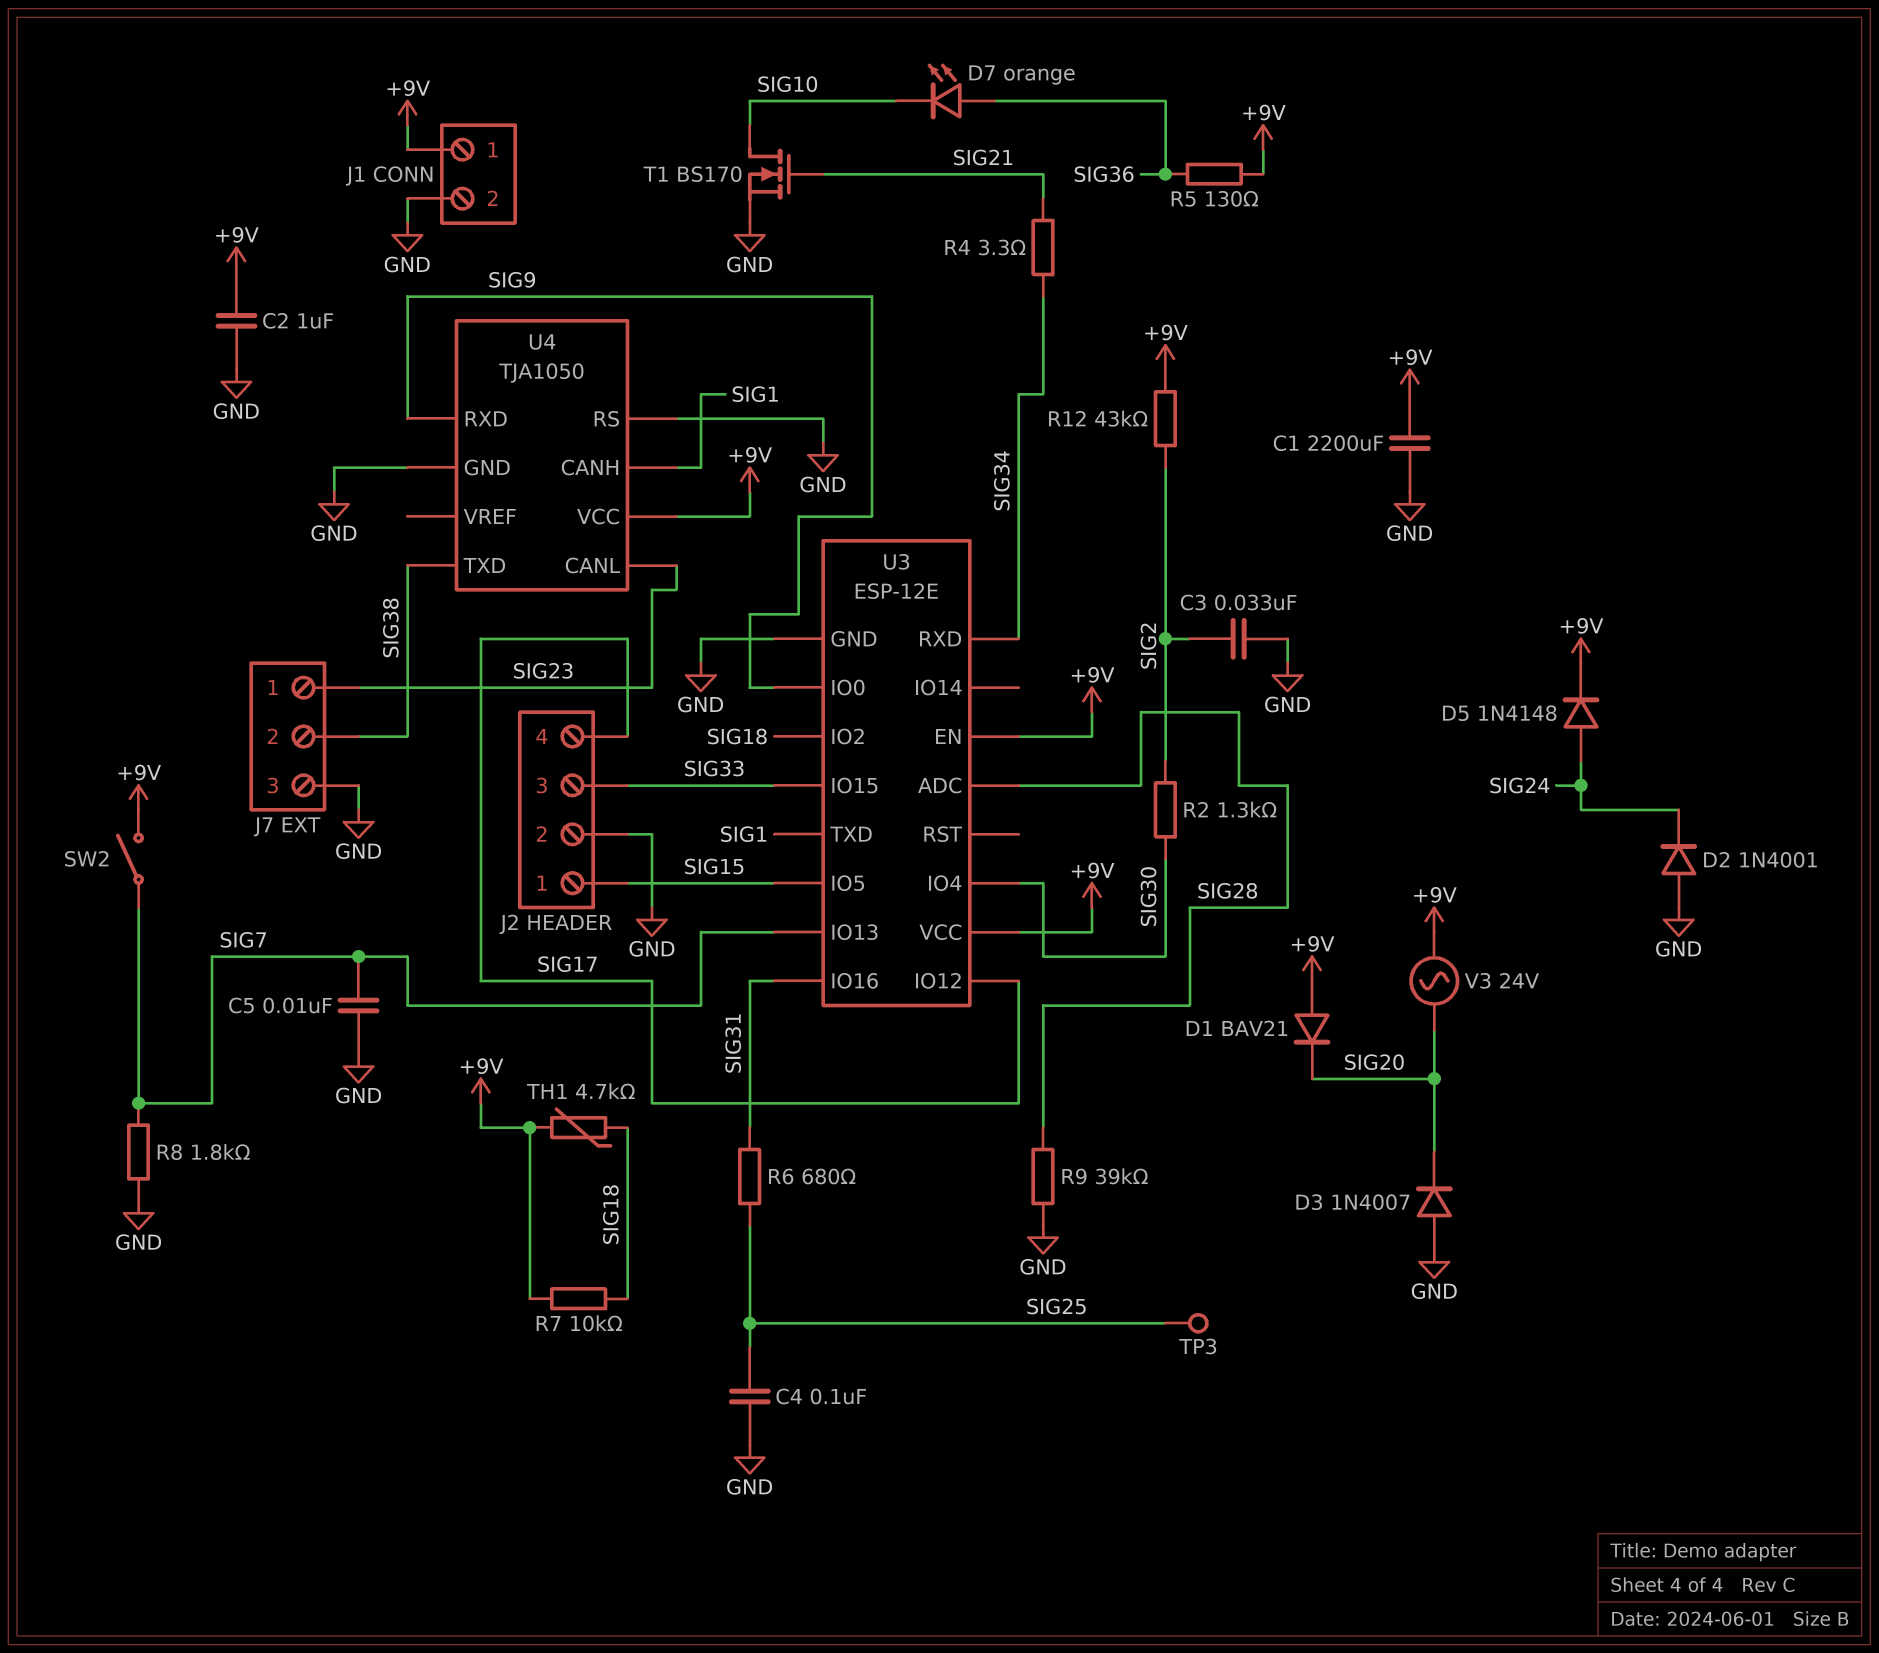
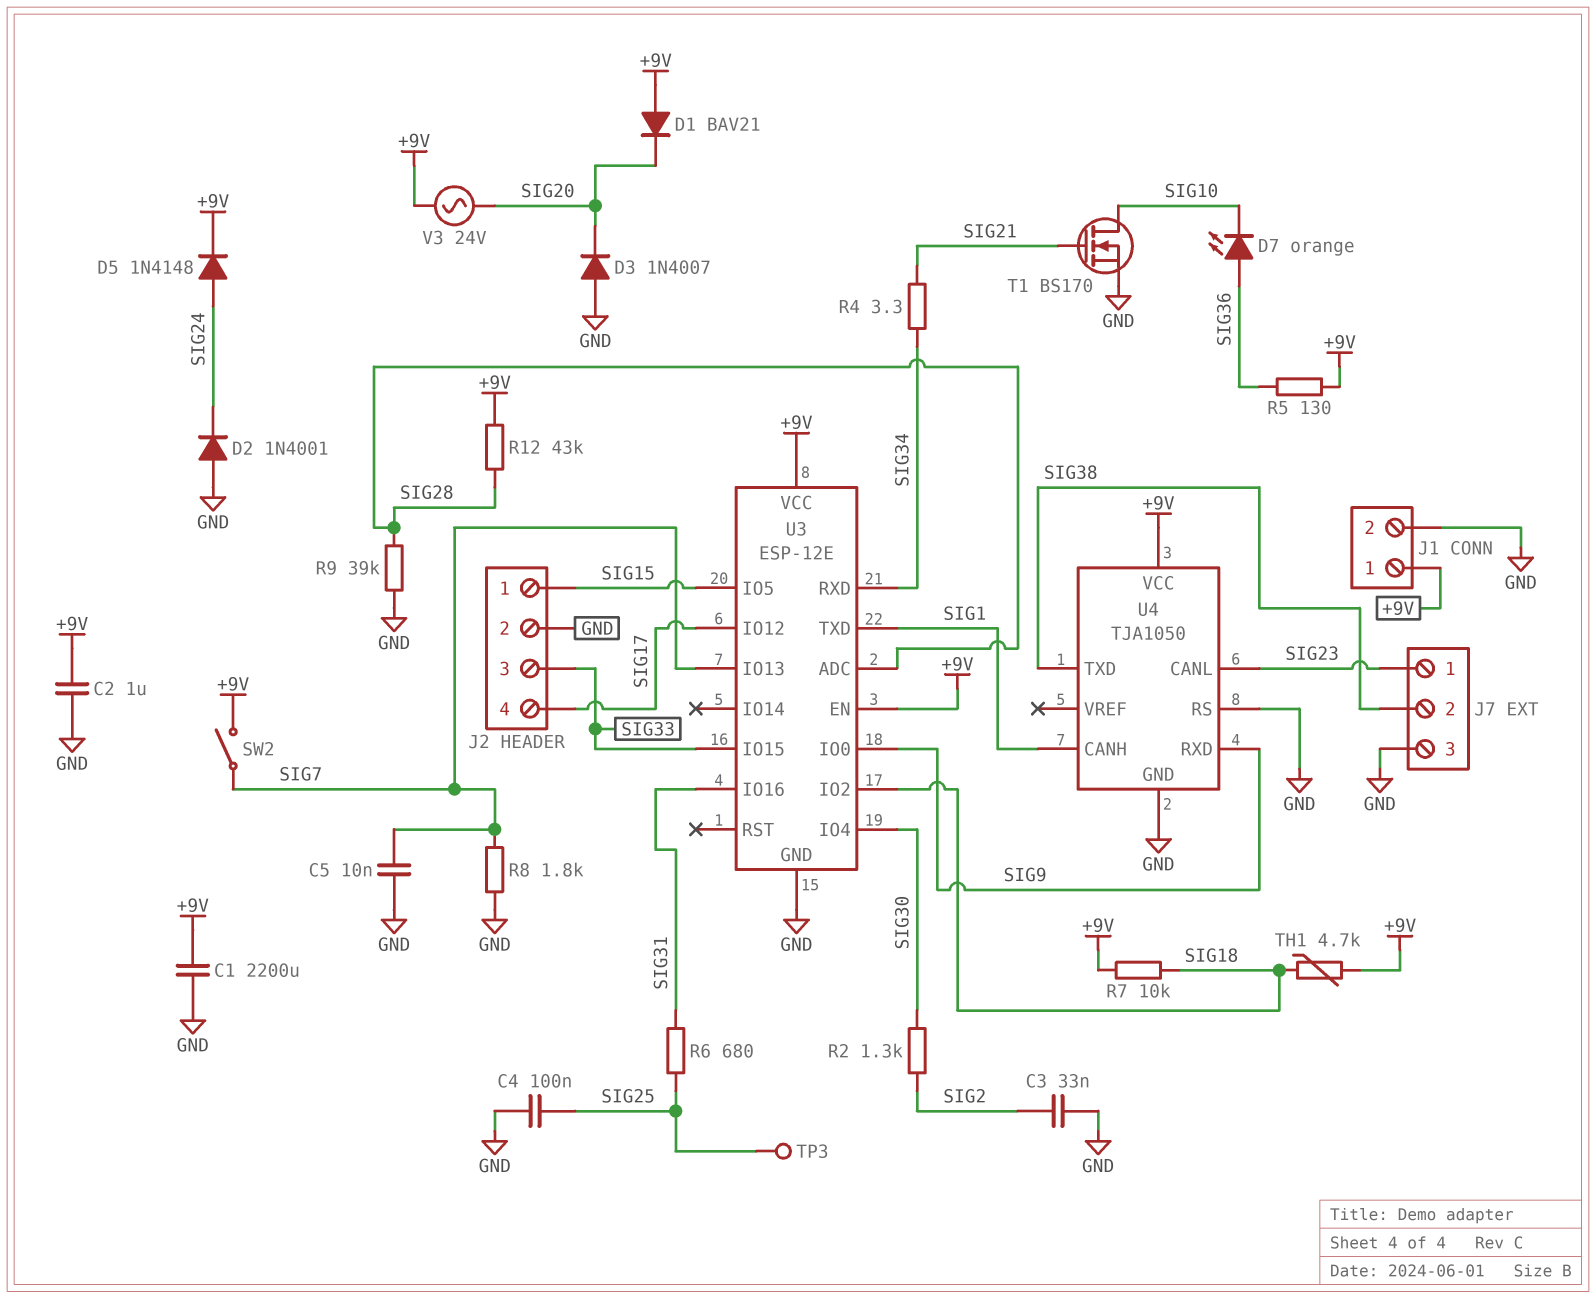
R12: 43k (+9V, SIG2) -> 43k (+9V, SIG28)

